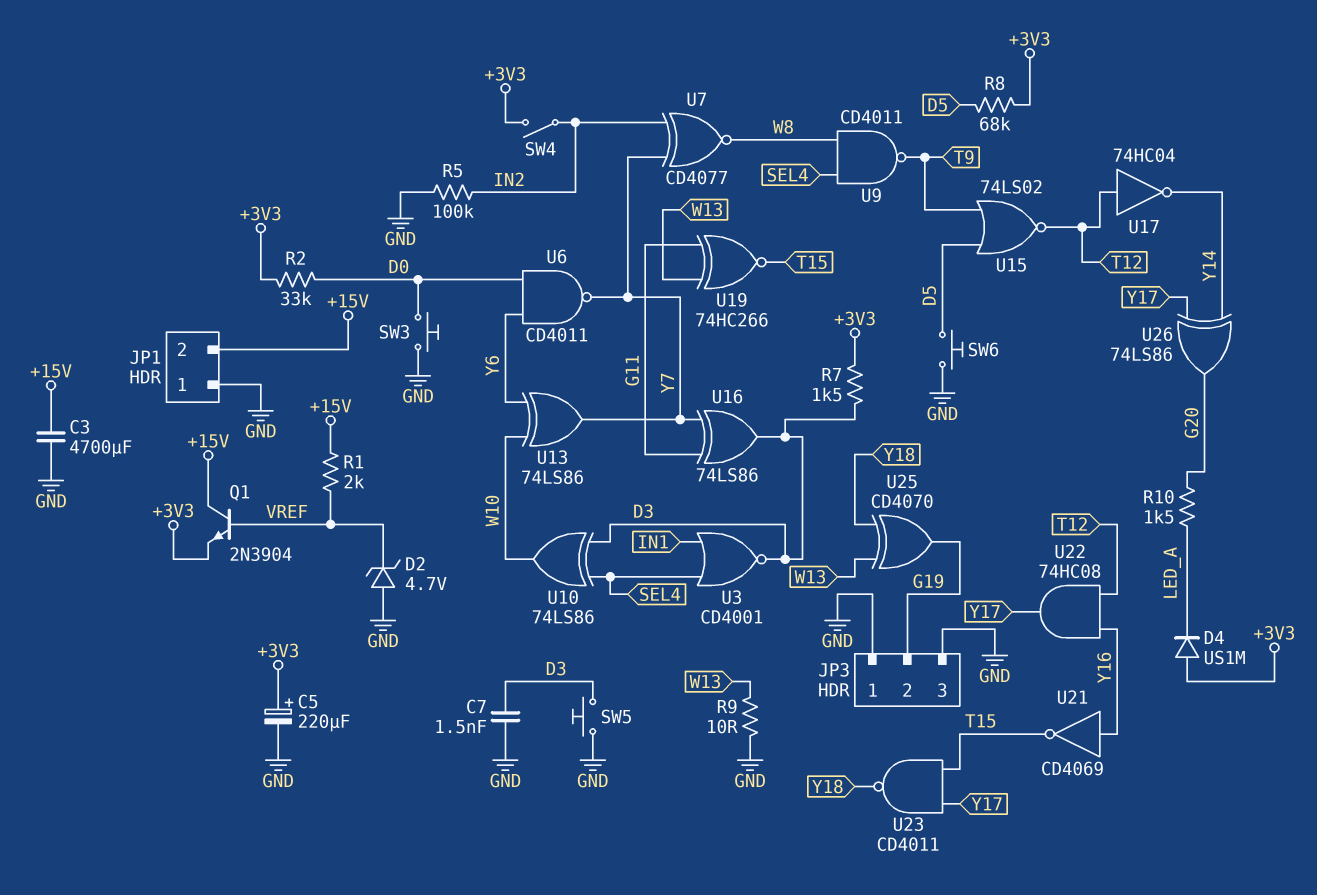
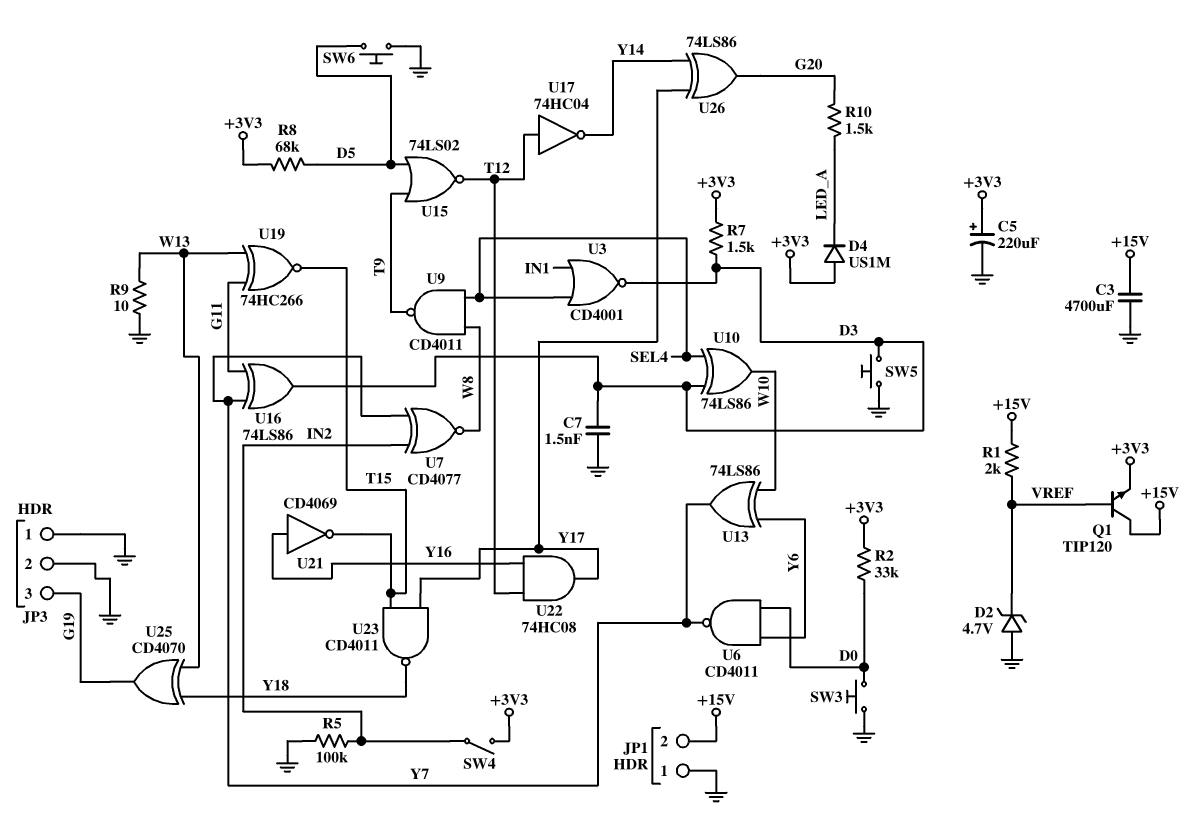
JP3 pin 2: G19 -> GND
JP3 pin 3: GND -> G19
Q1: NPN 2N3904 (B VREF, C +15V, E +3V3) -> NPN TIP120 (B VREF, C +15V, E +3V3)

